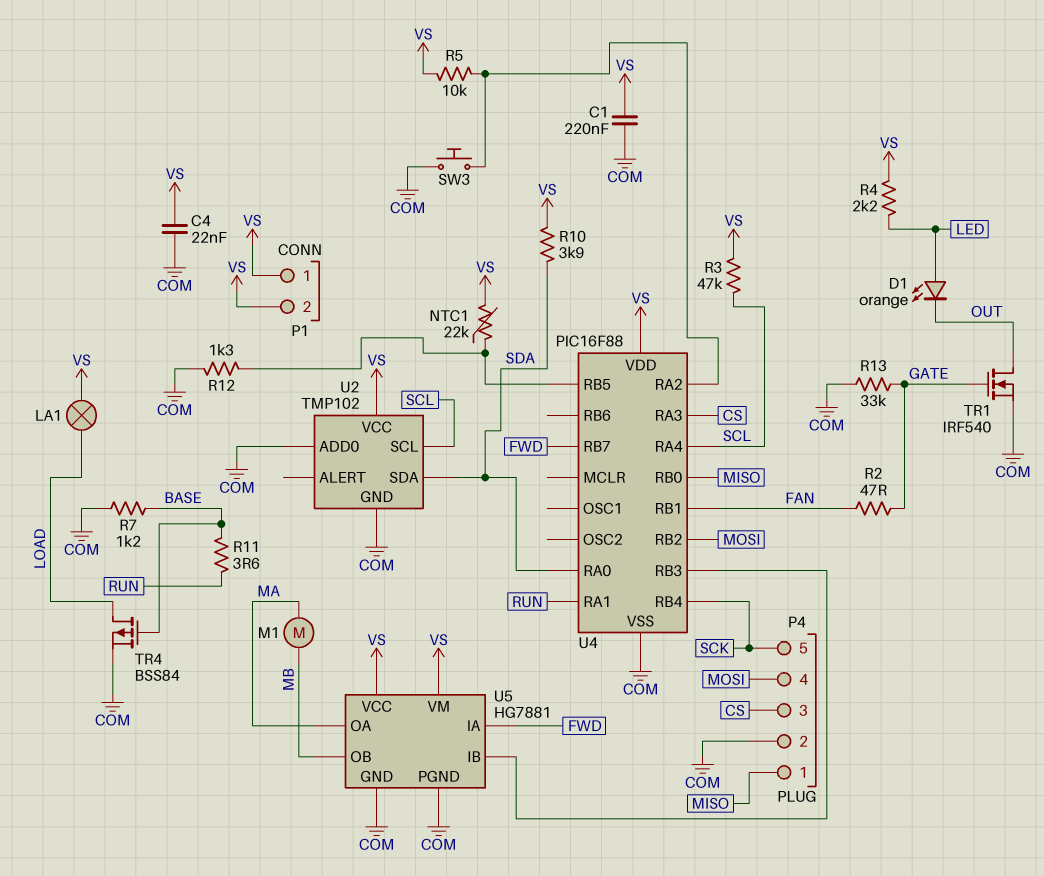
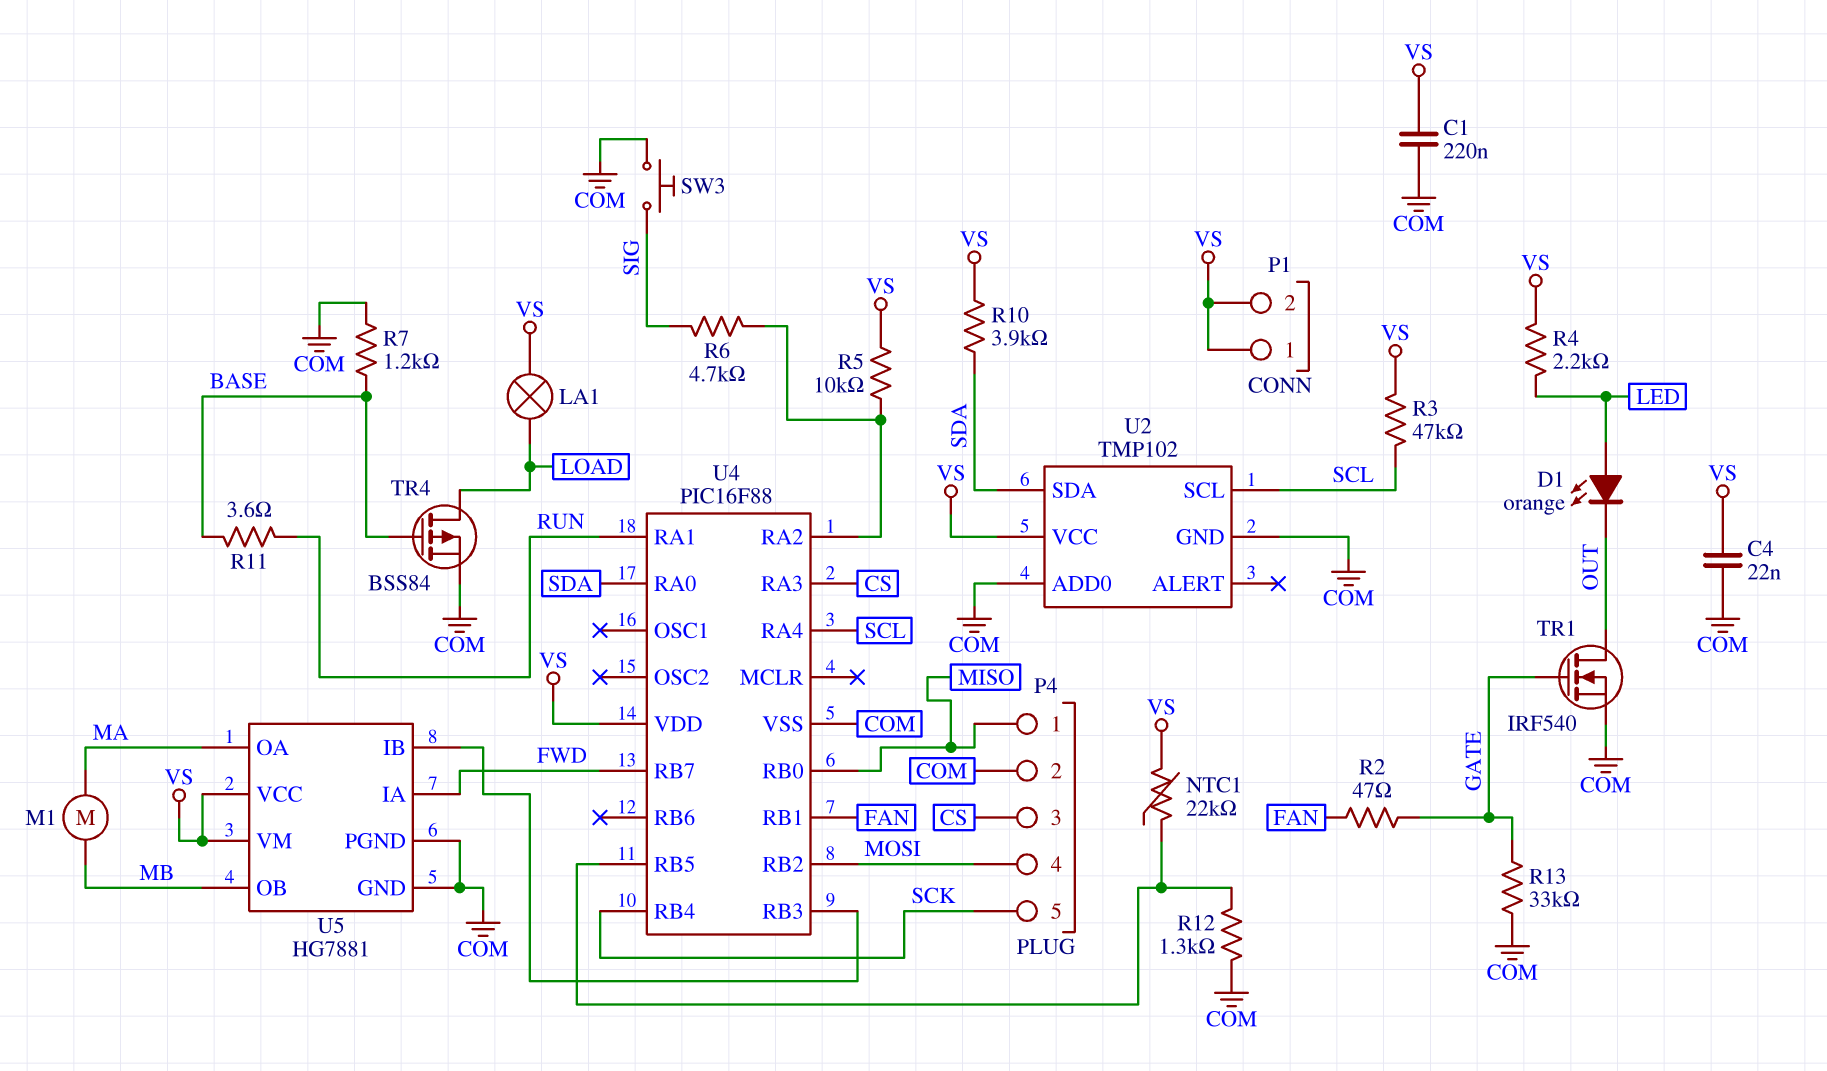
R6: none -> 4.7k (SIG, U4/RA2)
SW3: button (COM, U4/RA2) -> button (COM, SIG)

